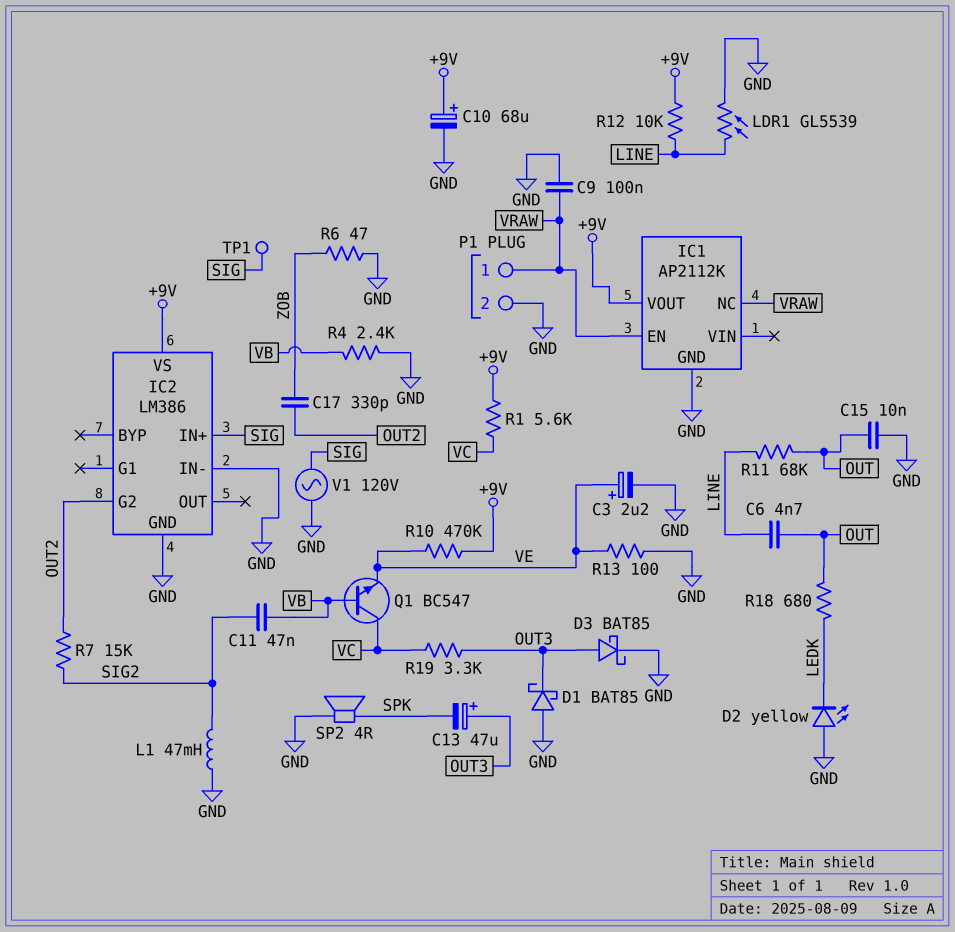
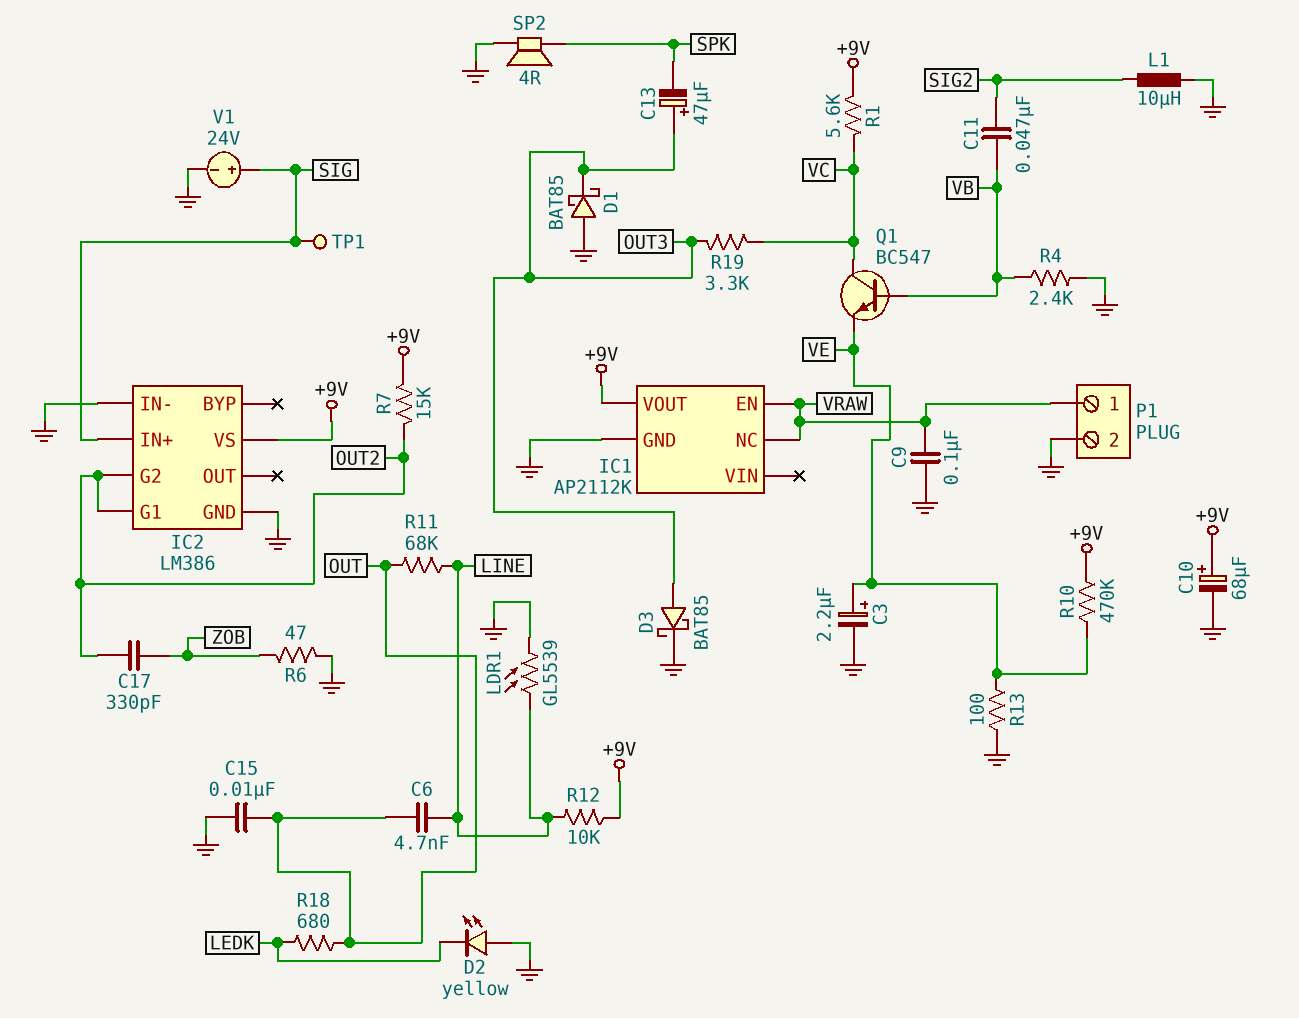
IC2 pin G1: none -> OUT2
L1: 47mH (GND, SIG2) -> 10uH (GND, SIG2)
R7: 15k (OUT2, SIG2) -> 15k (+9V, OUT2)
V1: AC 120V (GND, SIG) -> 24V (plus SIG, minus GND)

